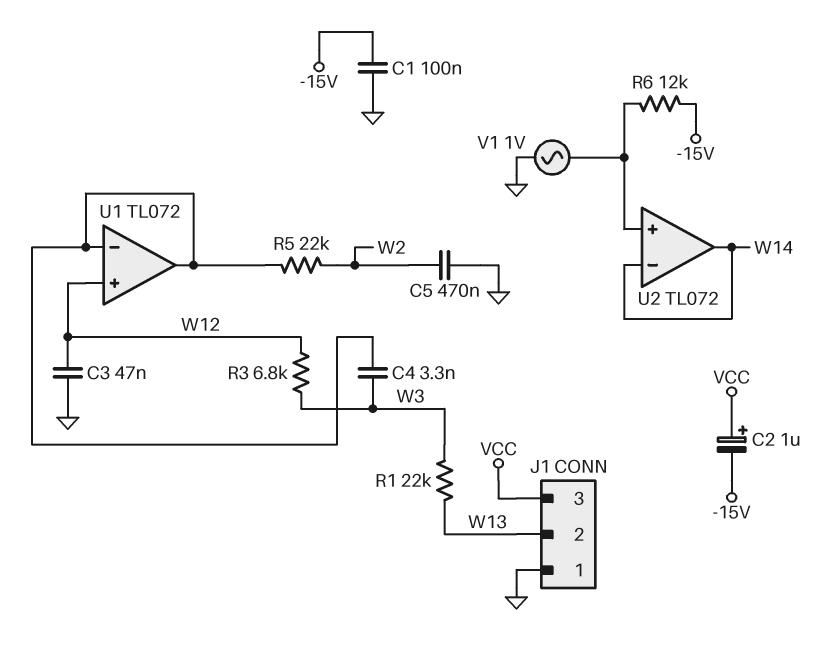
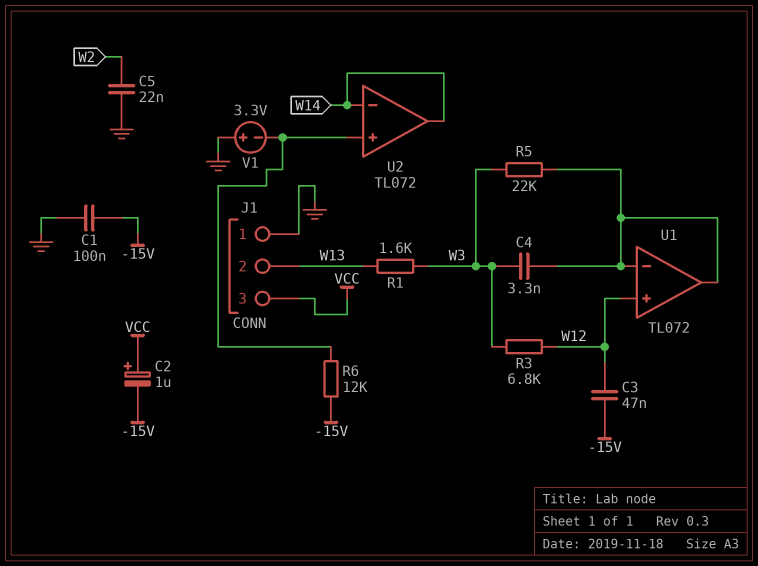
C3: 47nF (GND, W12) -> 47nF (-15V, W12)
C5: 470nF (GND, W2) -> 22nF (GND, W2)
R1: 22k (W3, W13) -> 1.6k (W3, W13)
R5: 22k (U1/in-, W2) -> 22k (U1/in-, W3)
V1: AC 1V (GND, U2/in+) -> 3.3V (plus GND, minus U2/in+)

